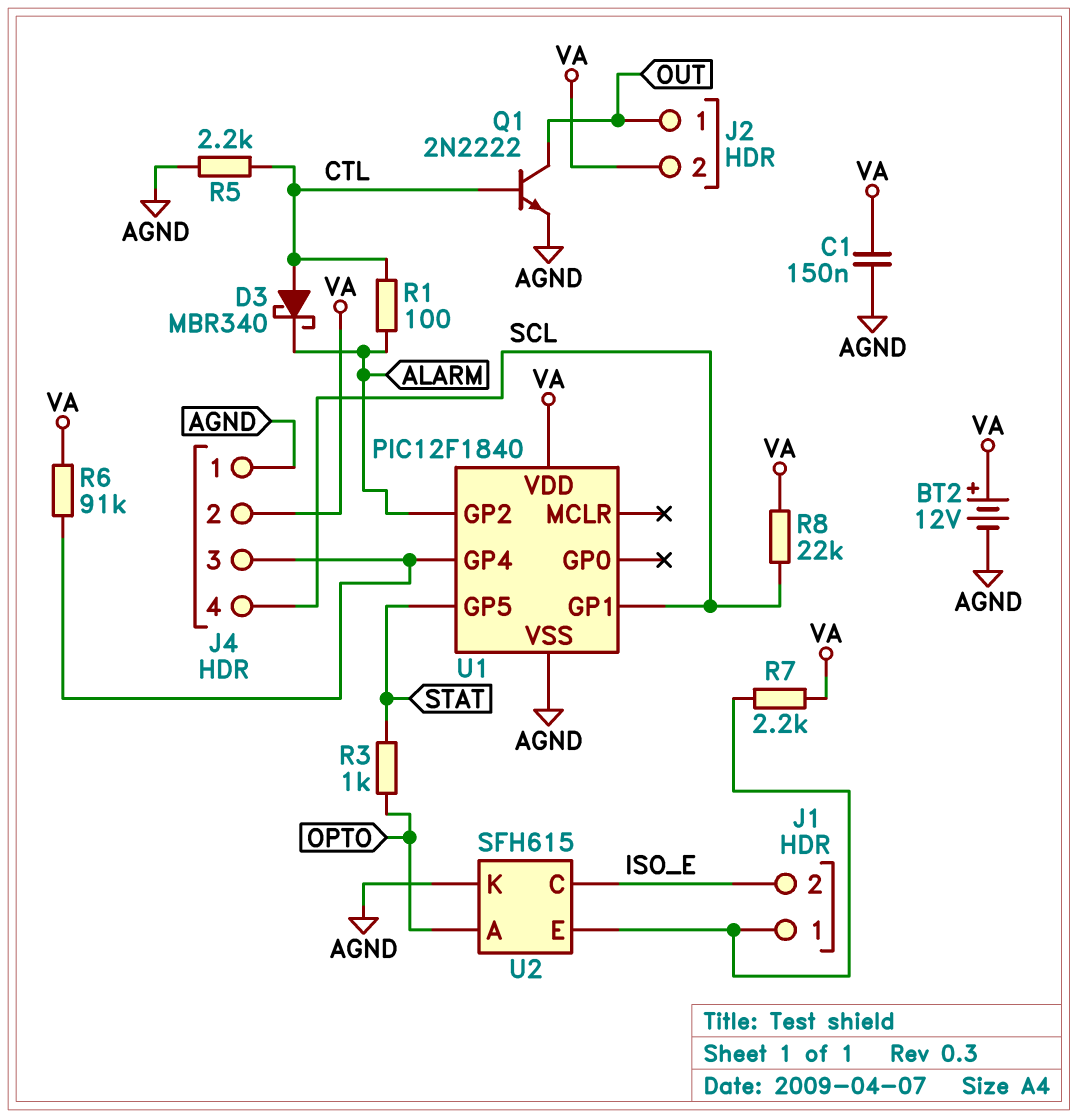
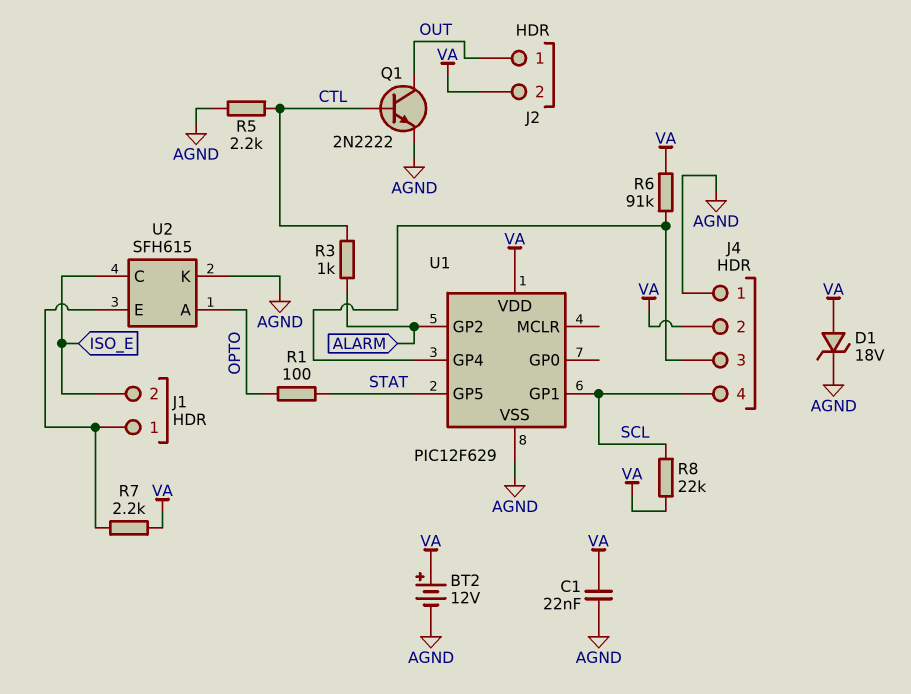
C1: 150nF (AGND, VA) -> 22nF (AGND, VA)
D1: none -> zener 18V (A VA, K AGND)
D3: schottky MBR340 (A CTL, K ALARM) -> none
R1: 100 (ALARM, CTL) -> 100 (OPTO, STAT)
R3: 1k (OPTO, STAT) -> 1k (ALARM, CTL)
U1: PIC12F1840 -> PIC12F629

